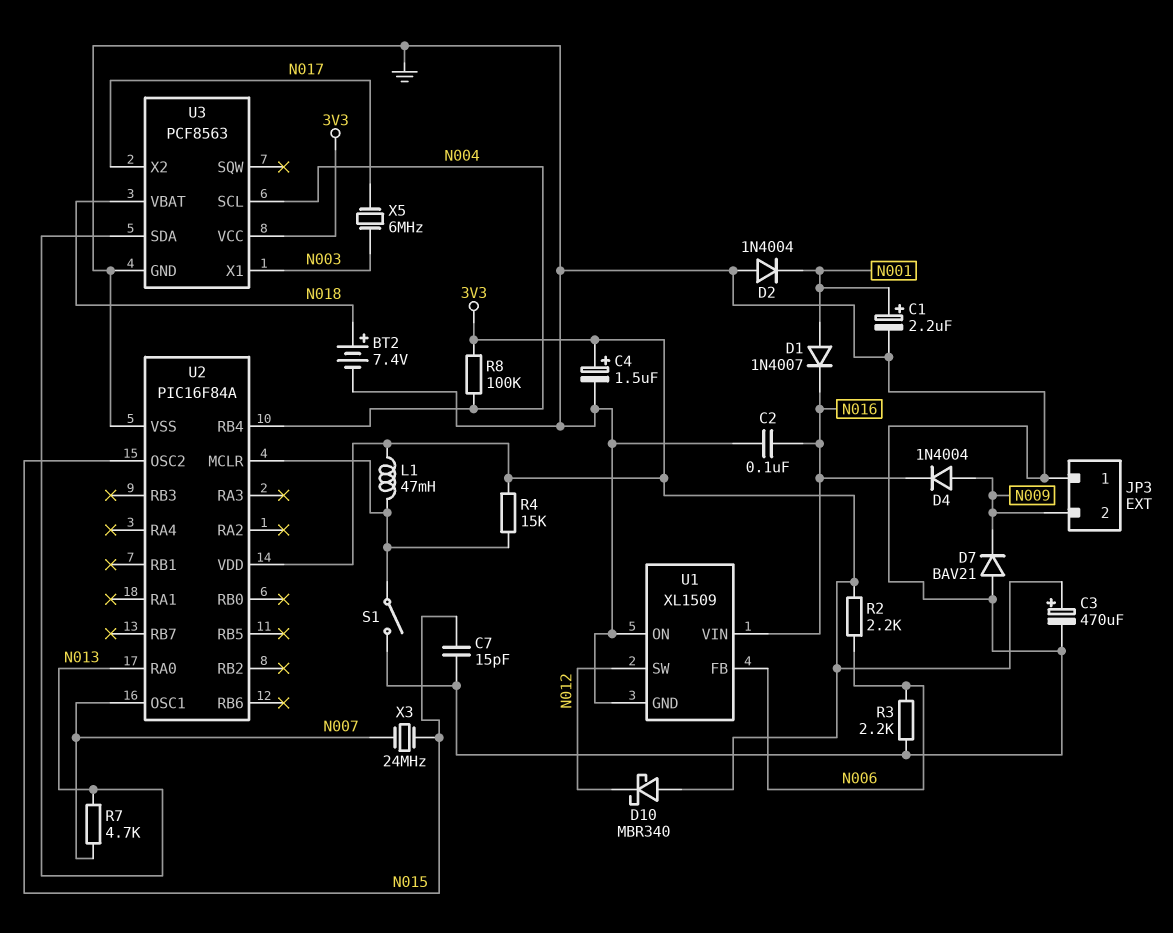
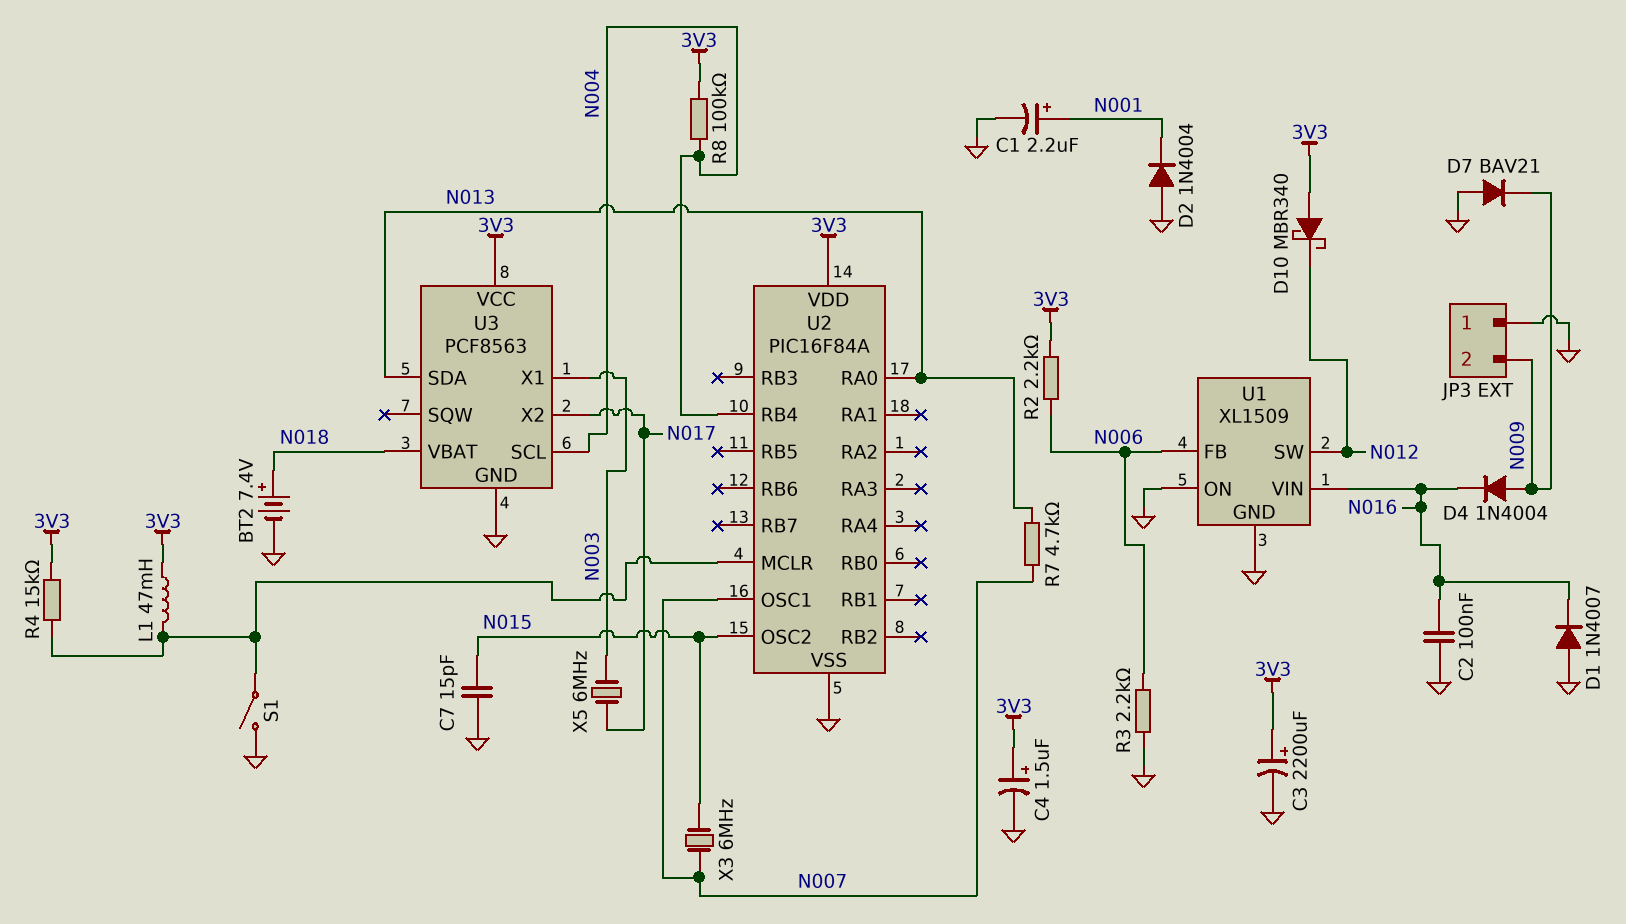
C3: 470uF (plus 3V3, minus GND) -> 2200uF (plus 3V3, minus GND)
D1: diode 1N4007 (A N001, K N016) -> diode 1N4007 (A GND, K N016)
X3: 24MHz (N007, N015) -> 6MHz (N007, N015)

